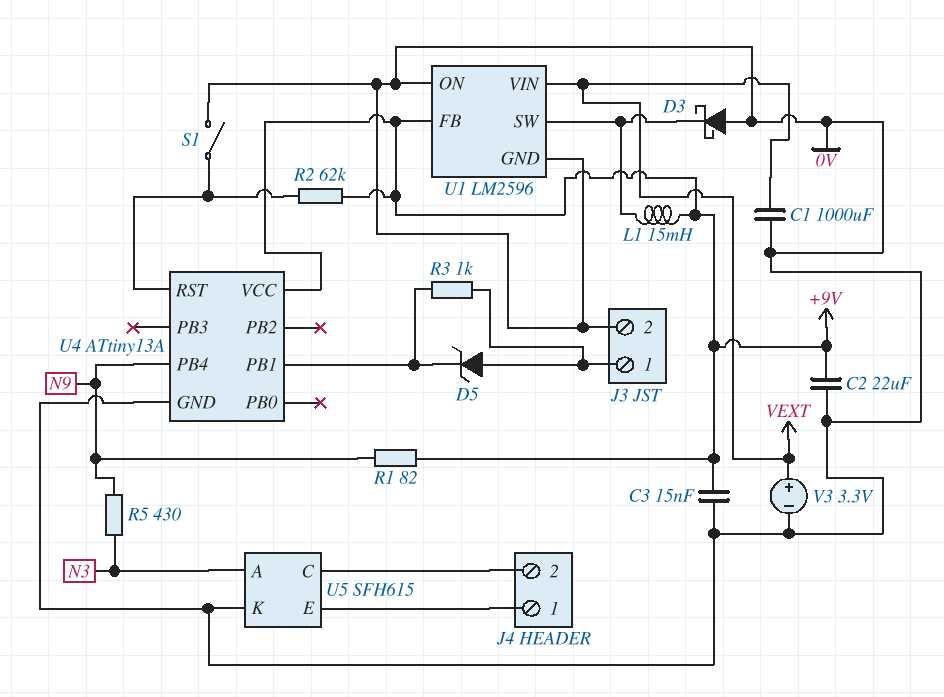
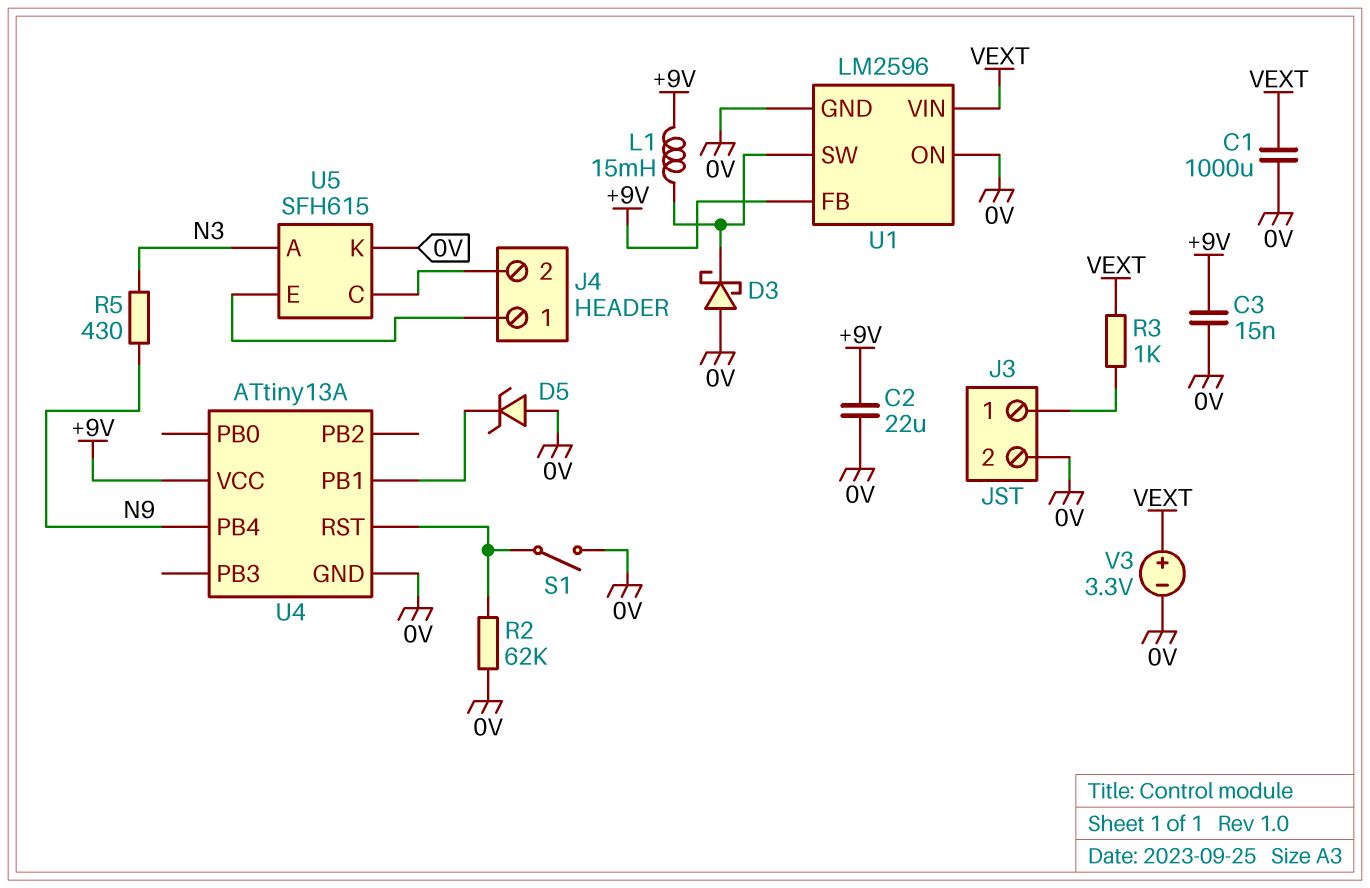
D5: zener (A J3/1, K U4/PB1) -> zener (A 0V, K U4/PB1)
R1: 82 (+9V, N9) -> none
R2: 62k (+9V, U4/RST) -> 62k (0V, U4/RST)
R3: 1k (J3/1, U4/PB1) -> 1k (J3/1, VEXT)

